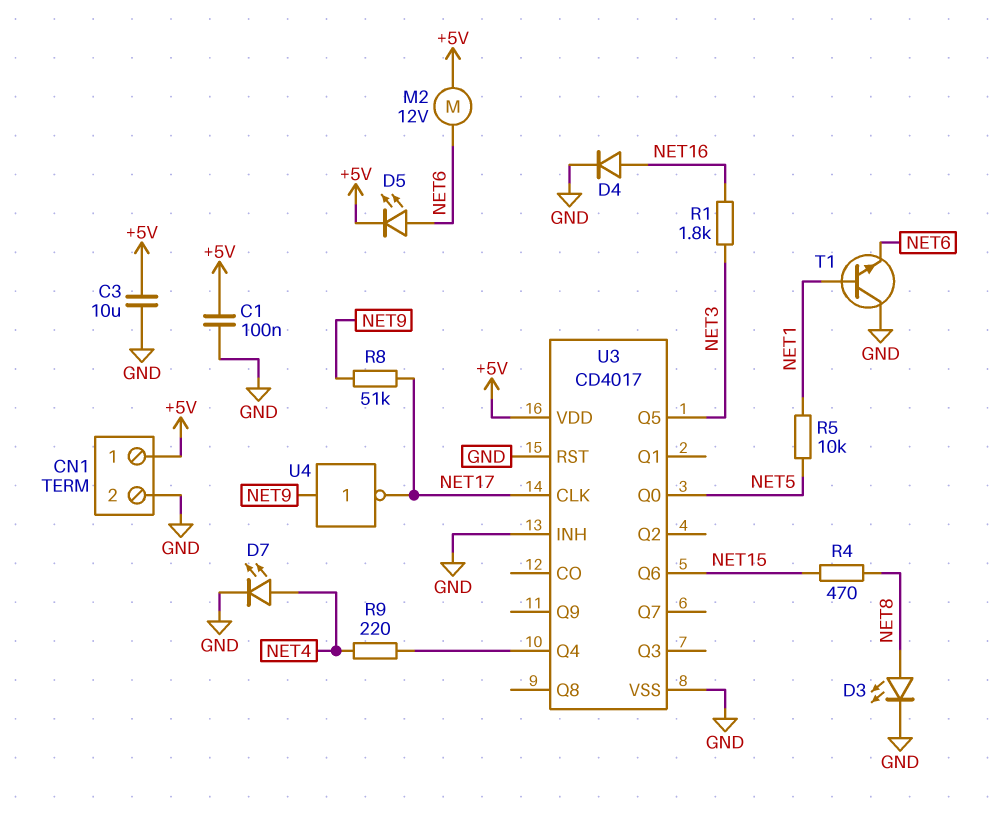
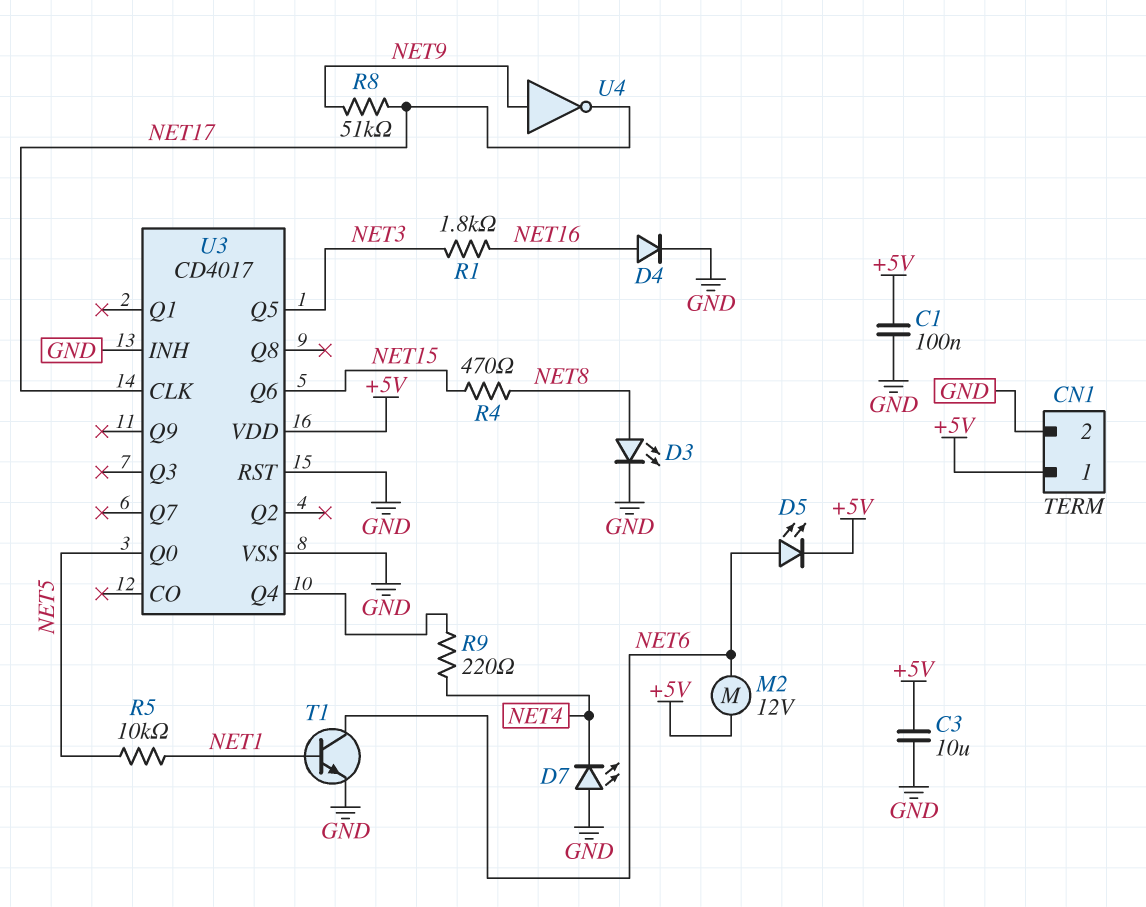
D7: LED (A NET4, K GND) -> LED (A GND, K NET4)
T1: NPN (B NET1, C GND, E NET6) -> NPN (B NET1, C NET6, E GND)

